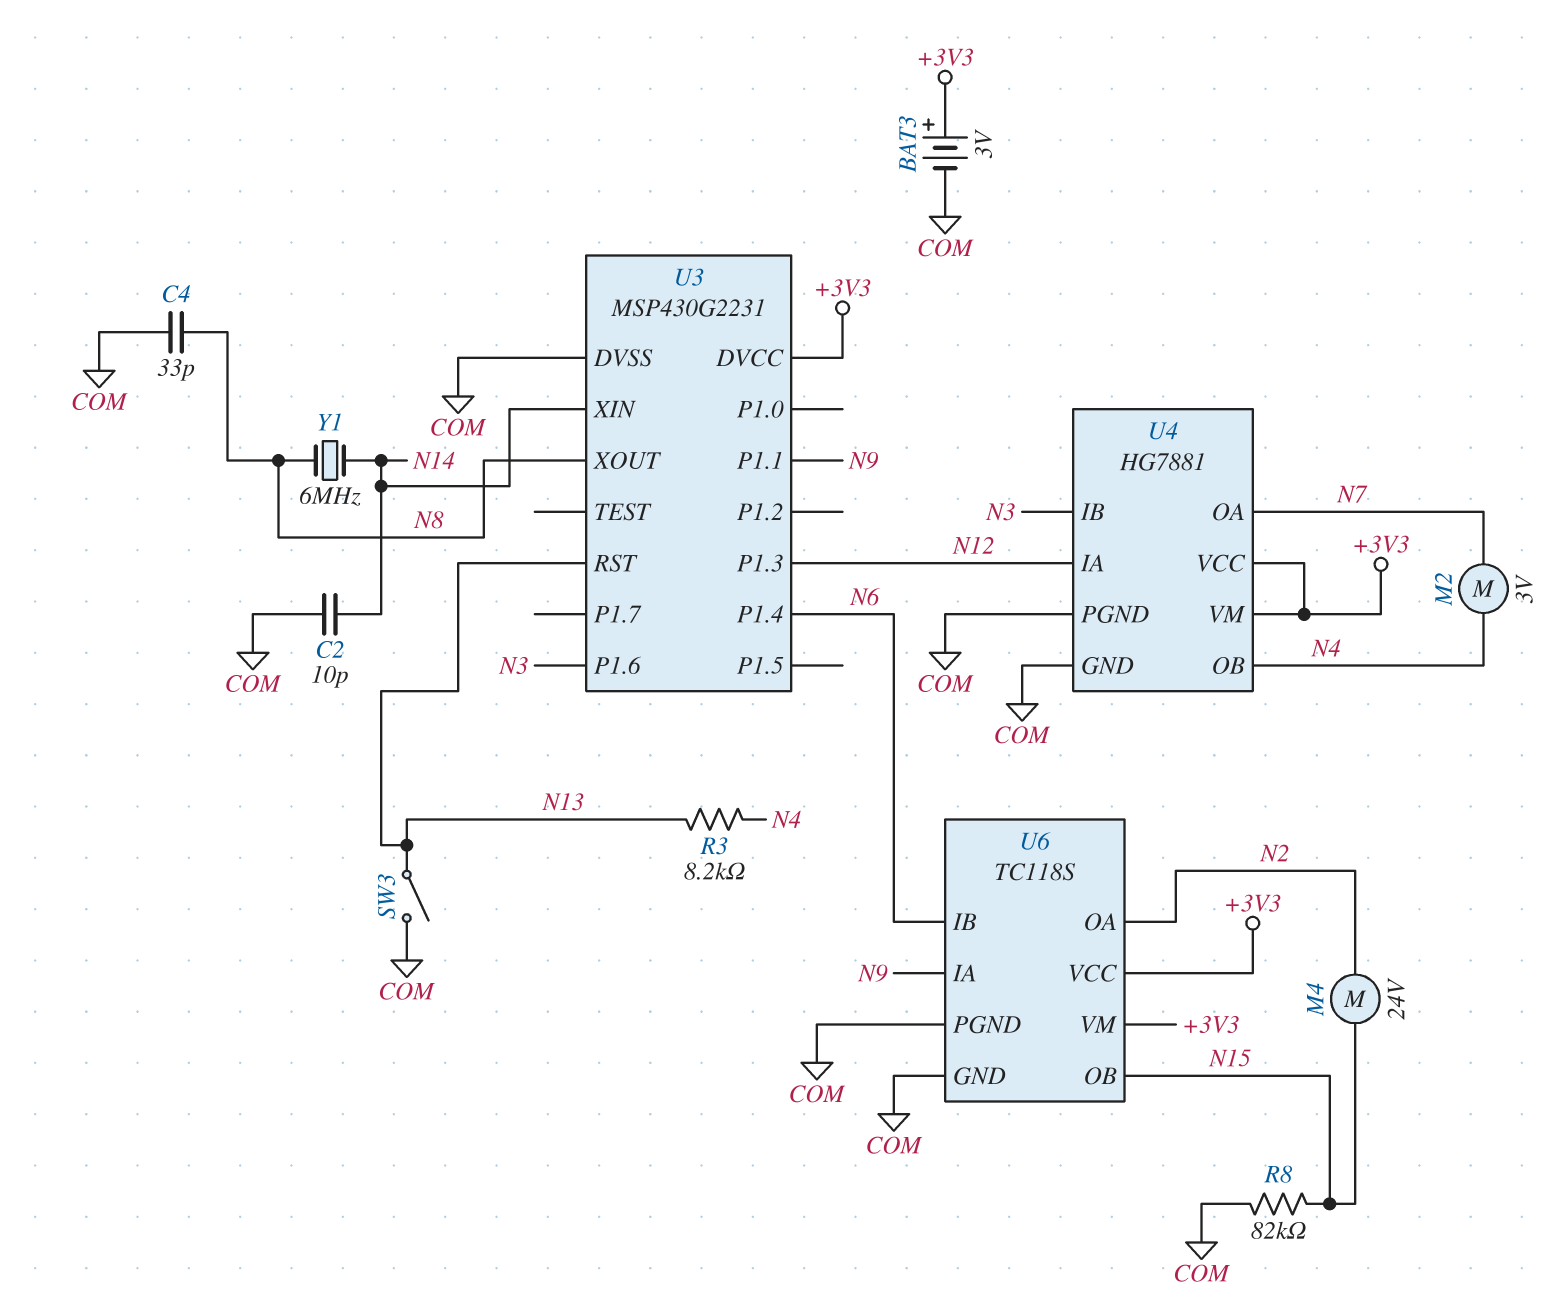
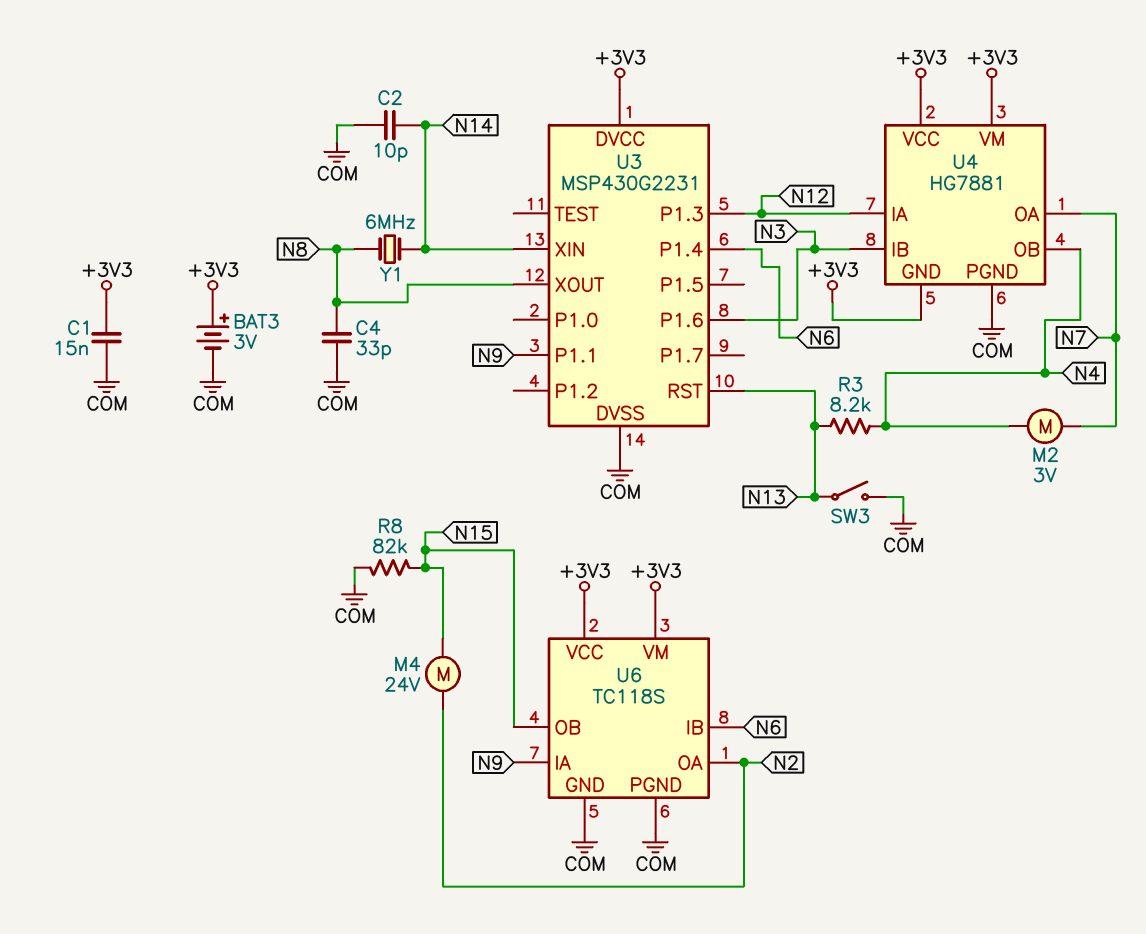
C1: none -> 15nF (+3V3, COM)
U4 pin GND: COM -> +3V3

